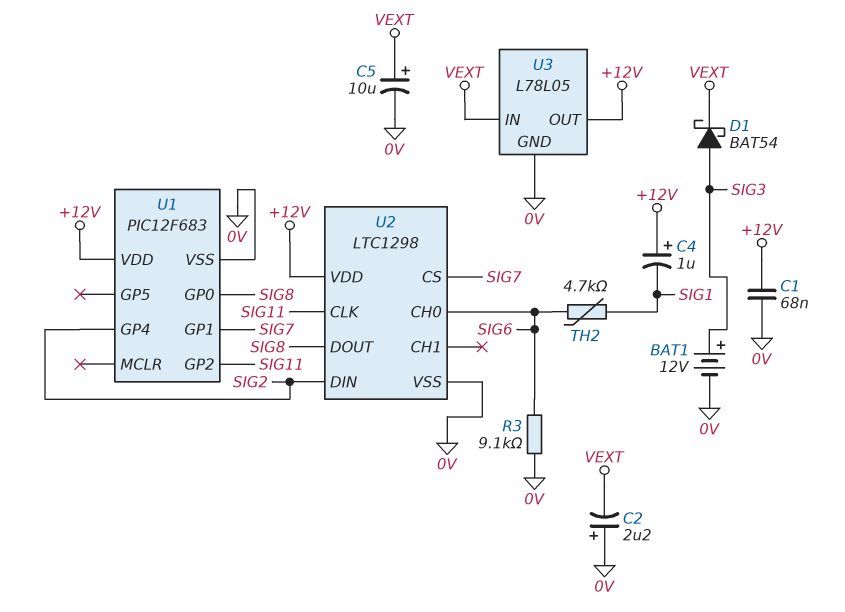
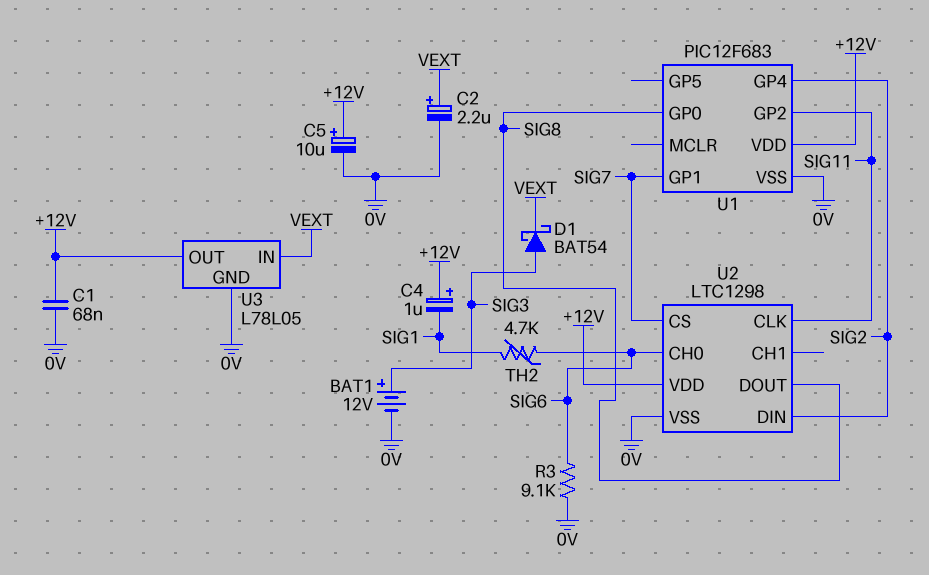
C2: 2.2uF (plus 0V, minus VEXT) -> 2.2uF (plus VEXT, minus 0V)
C5: 10uF (plus VEXT, minus 0V) -> 10uF (plus +12V, minus 0V)

